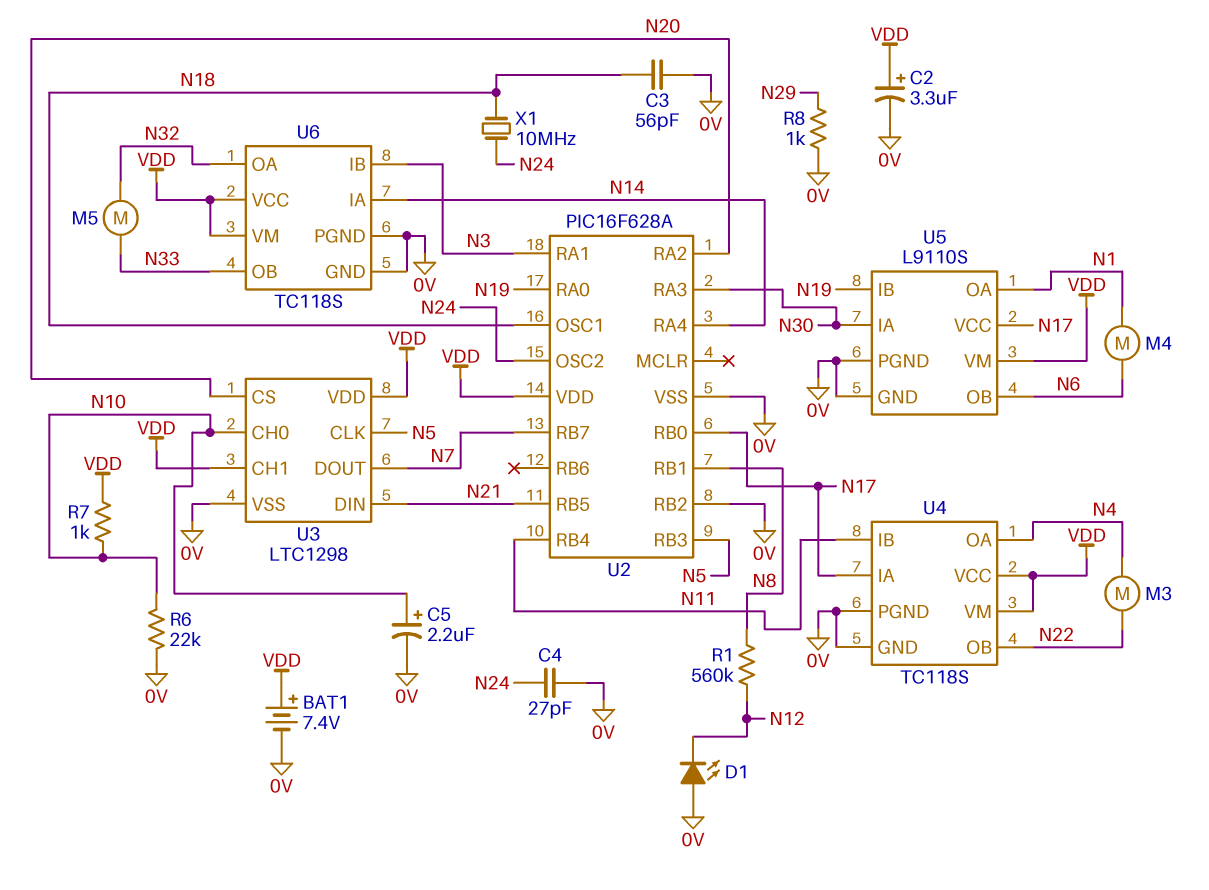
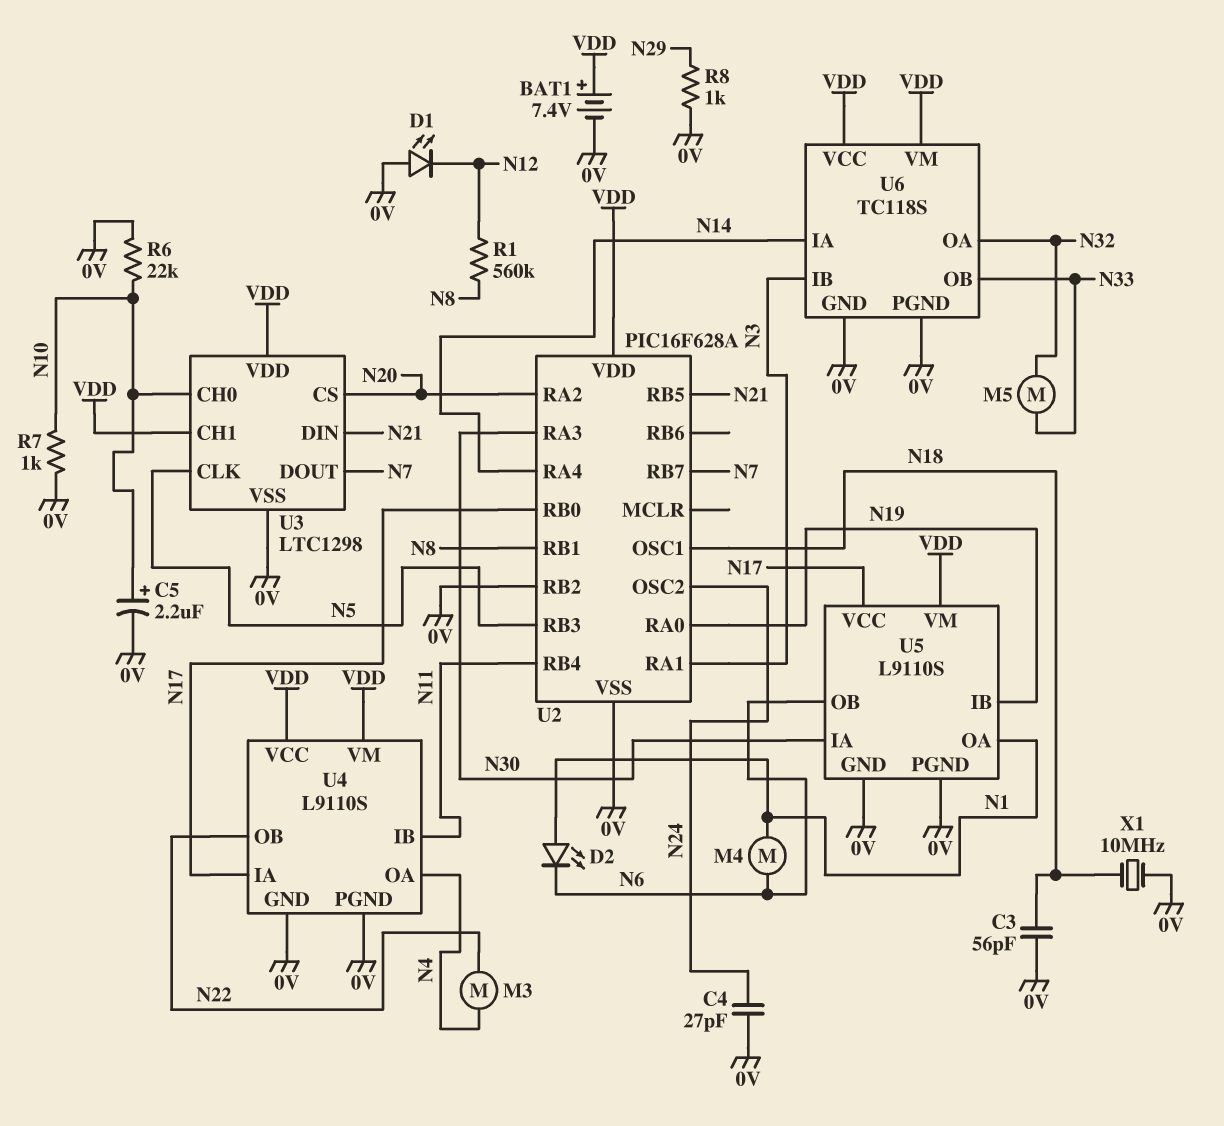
C2: 3.3uF (plus VDD, minus 0V) -> none
D2: none -> LED (A N1, K N6)
R7: 1k (N10, VDD) -> 1k (0V, N10)
U4: TC118S -> L9110S
X1: 10MHz (N18, N24) -> 10MHz (0V, N18)

